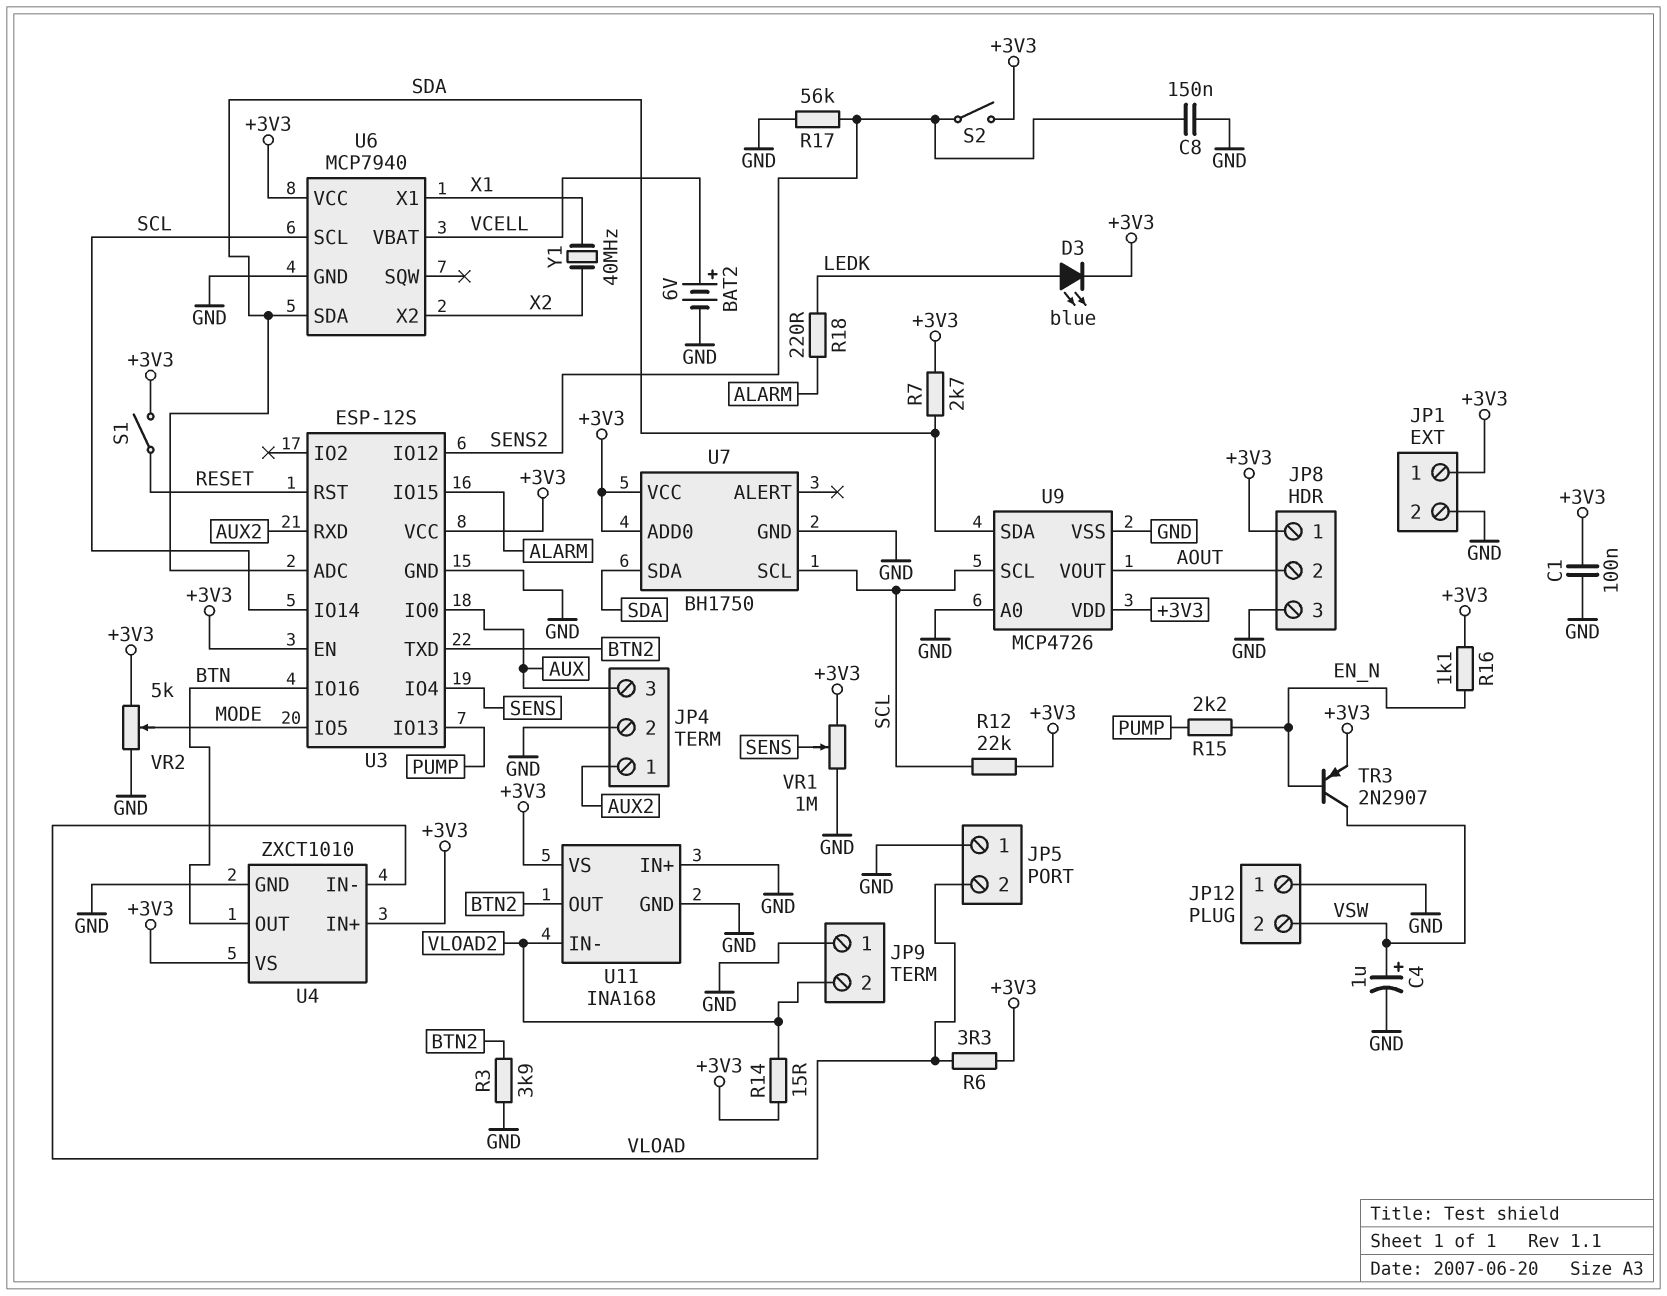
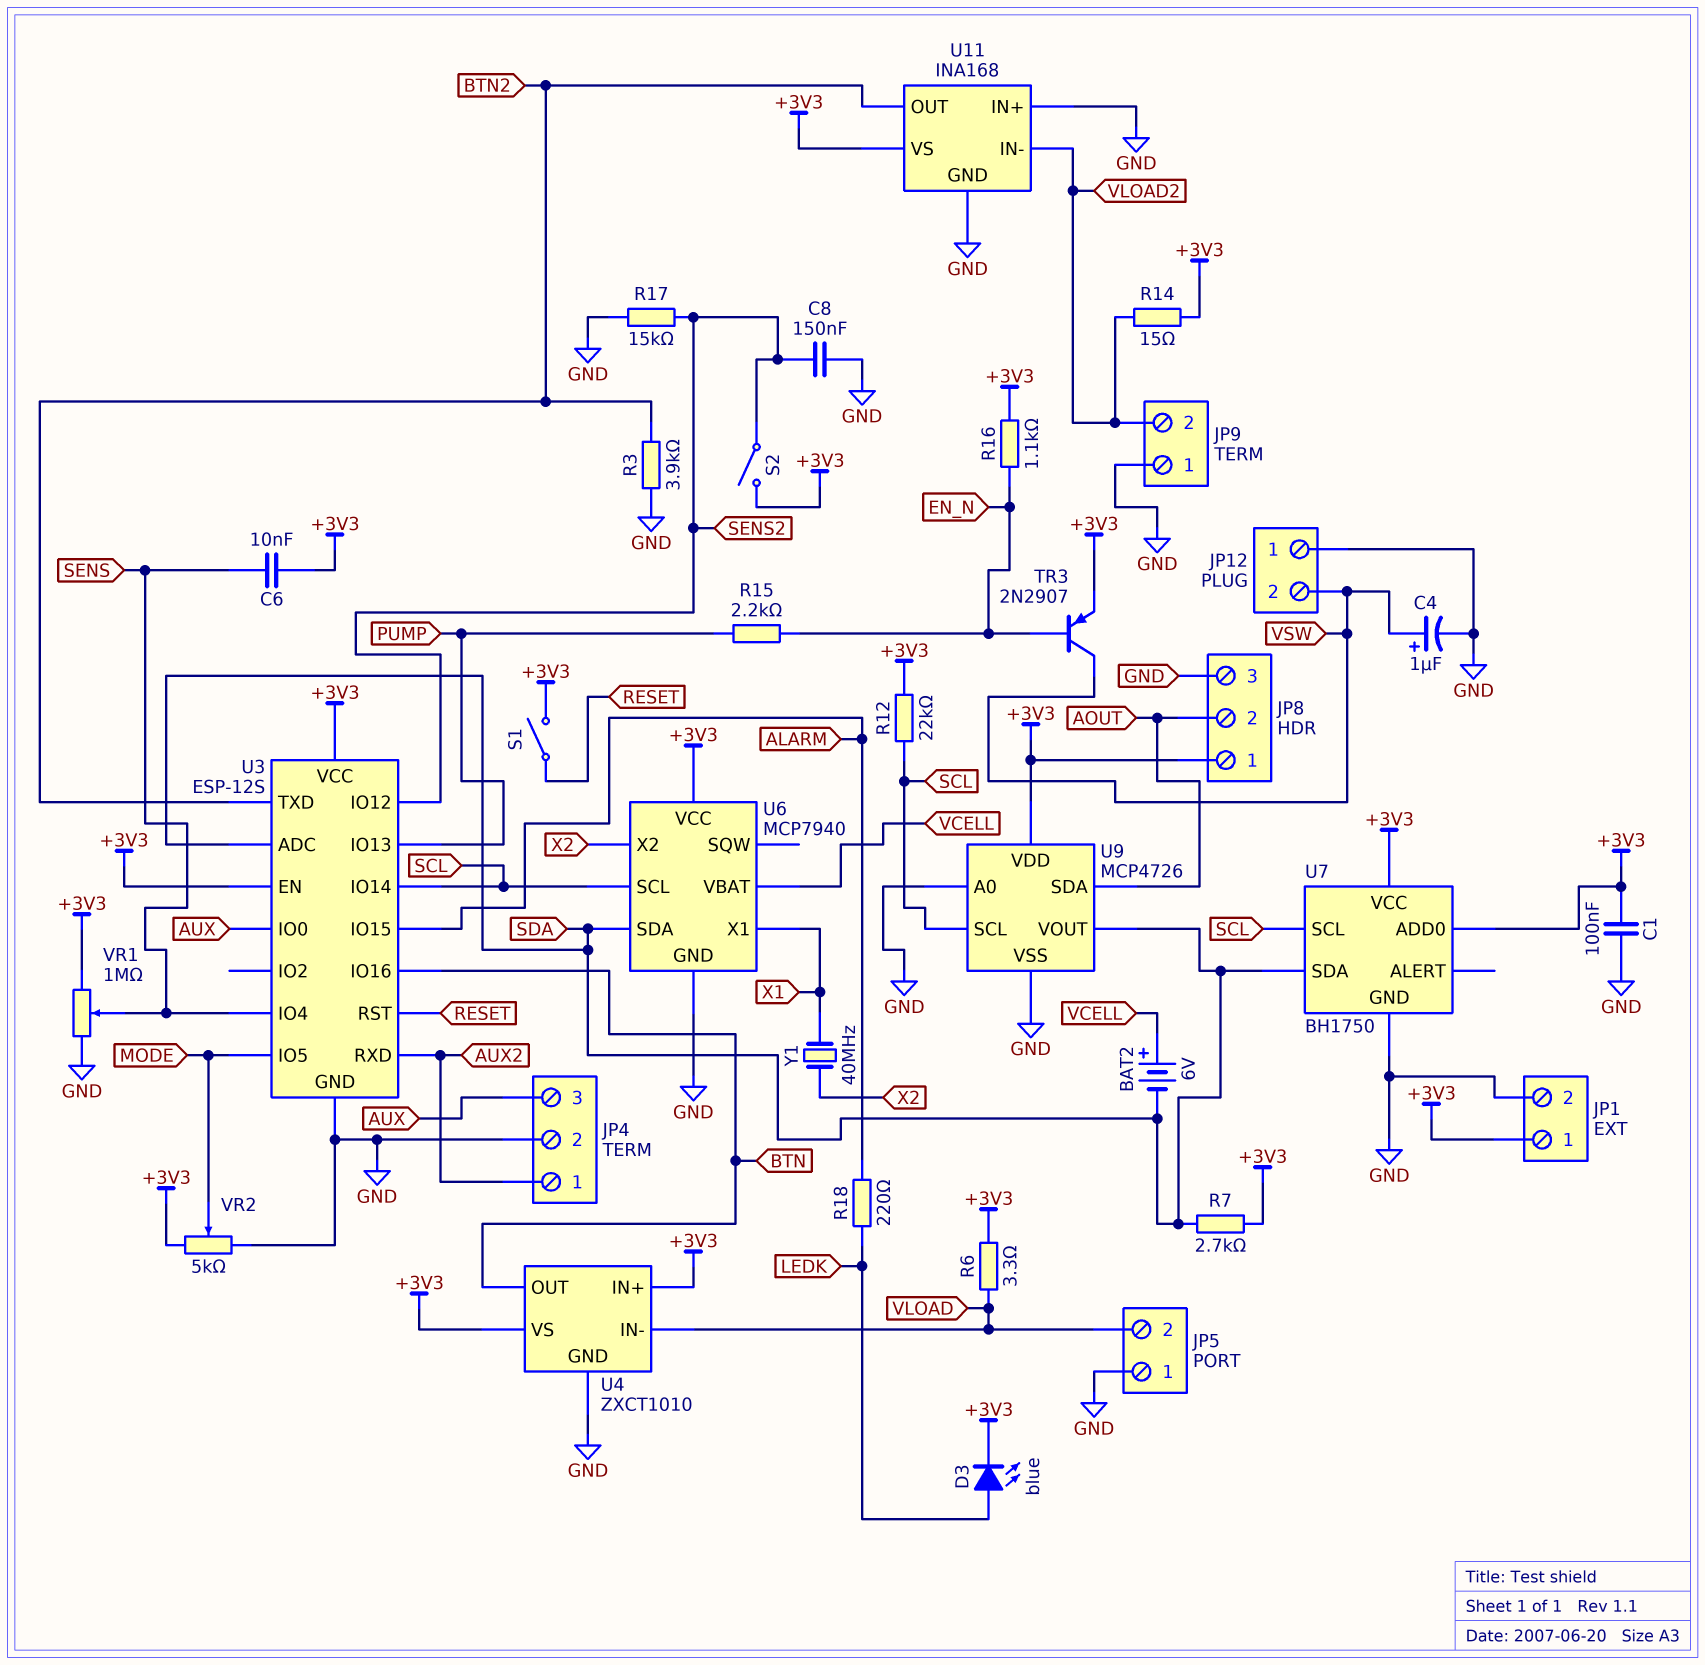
BAT2: 6V (plus VCELL, minus GND) -> 6V (plus VCELL, minus SDA)
C6: none -> 10nF (+3V3, SENS)
R17: 56k (GND, SENS2) -> 15k (GND, SENS2)
U9 pin SDA: SDA -> AOUT
U9 pin VOUT: AOUT -> SDA

